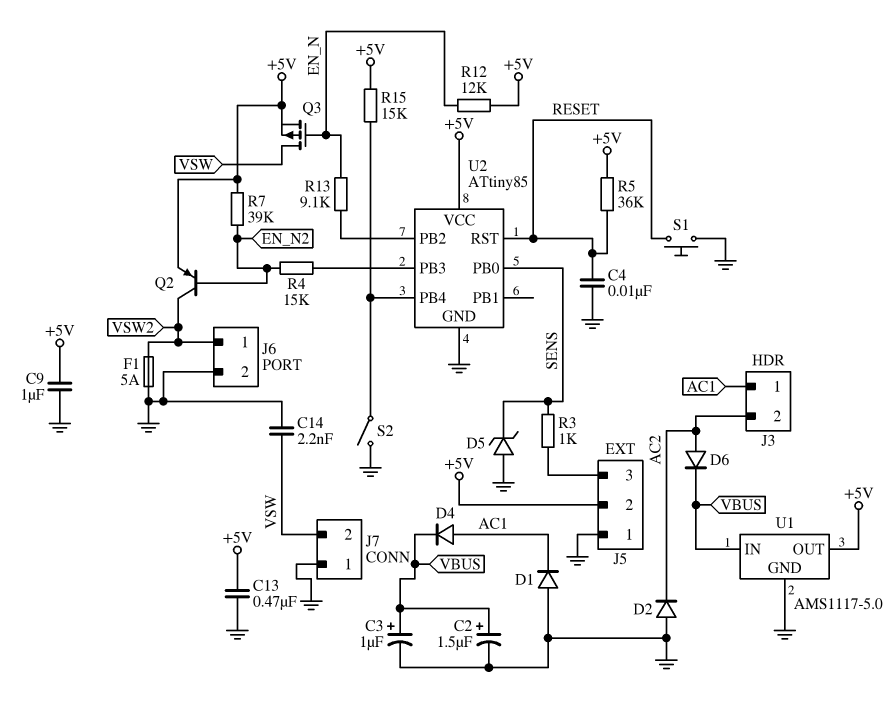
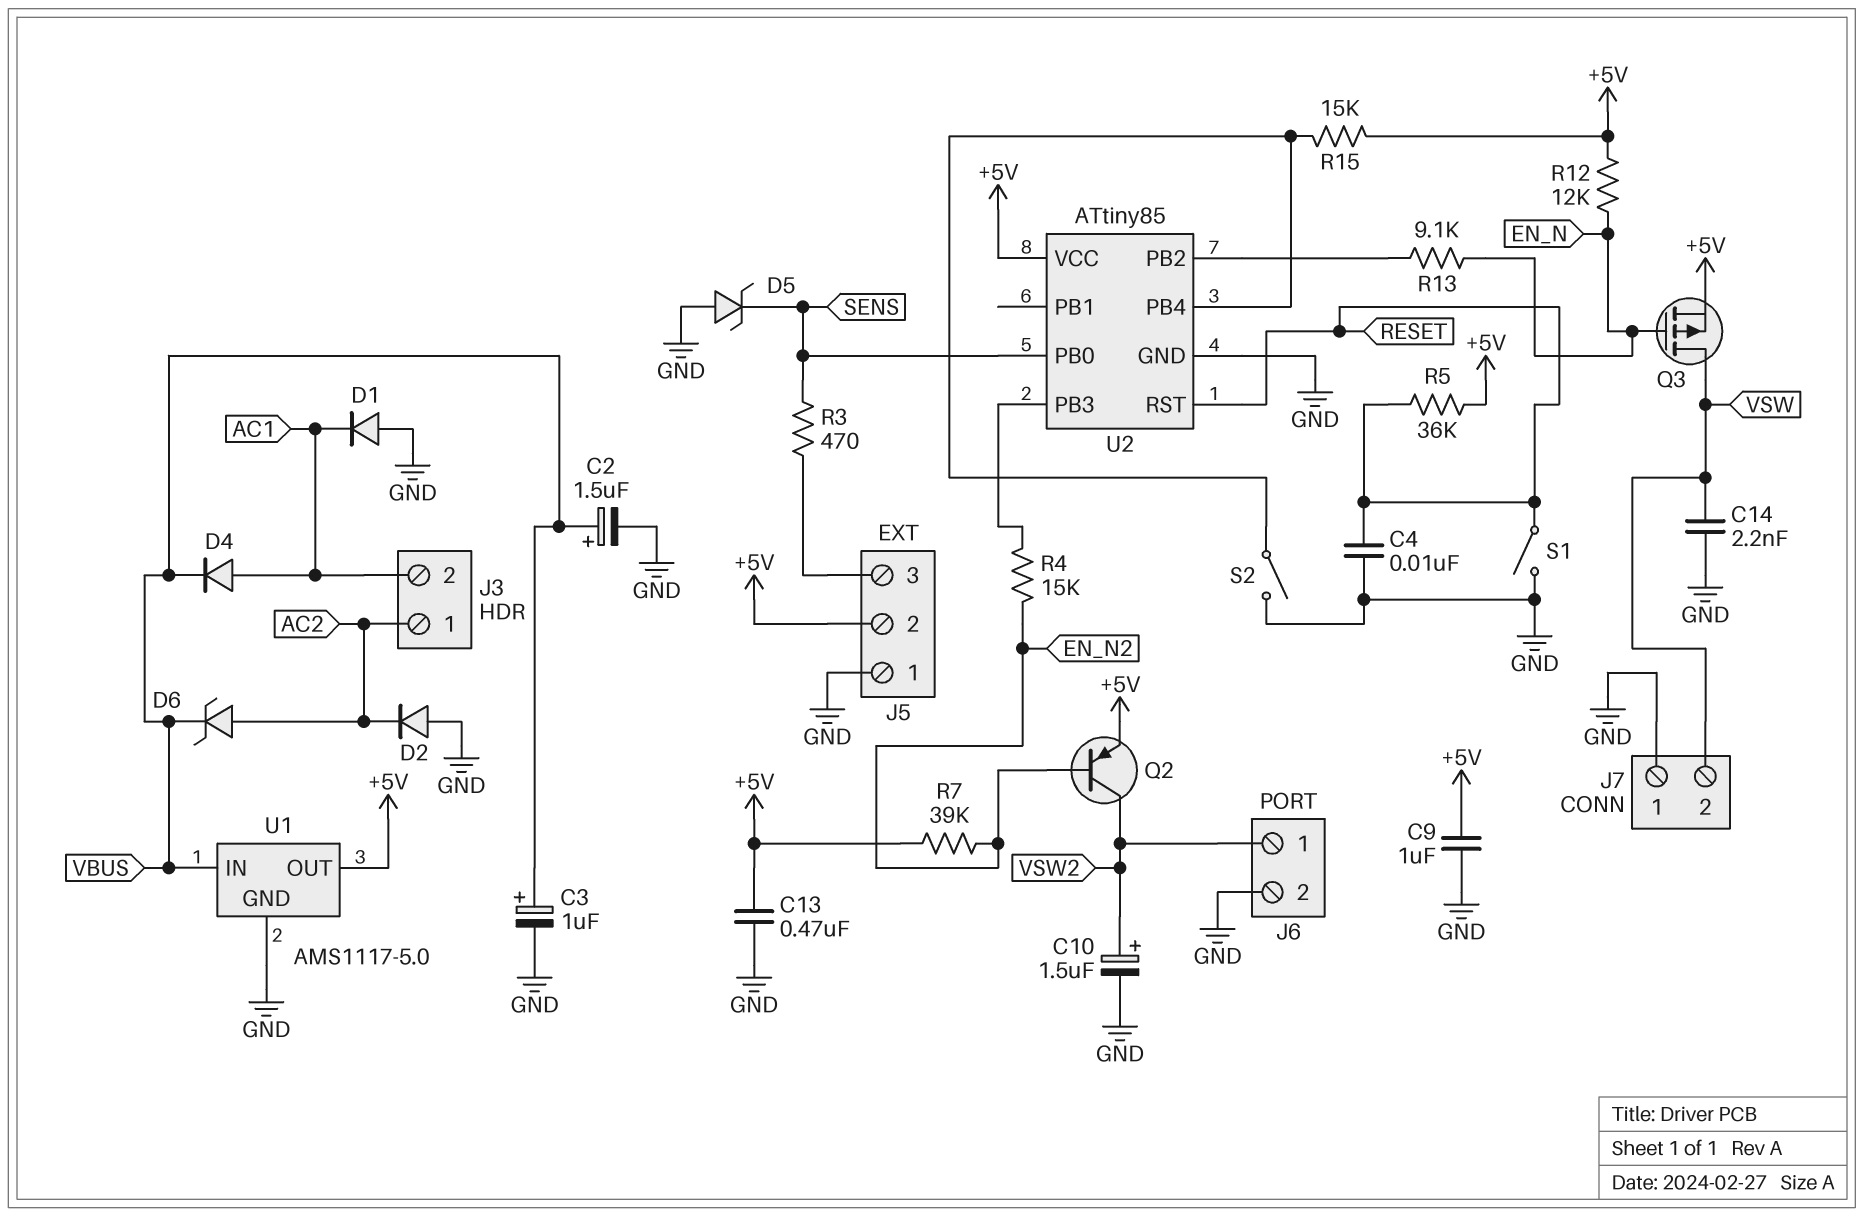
C10: none -> 1.5uF (plus VSW2, minus GND)
D6: diode (A AC2, K VBUS) -> zener (A AC2, K VBUS)
F1: 5A (GND, VSW2) -> none
J3 pin 1: AC1 -> AC2
J3 pin 2: AC2 -> AC1
R3: 1k (J5/3, SENS) -> 470 (J5/3, SENS)
S1: button (GND, RESET) -> switch (GND, RESET)

